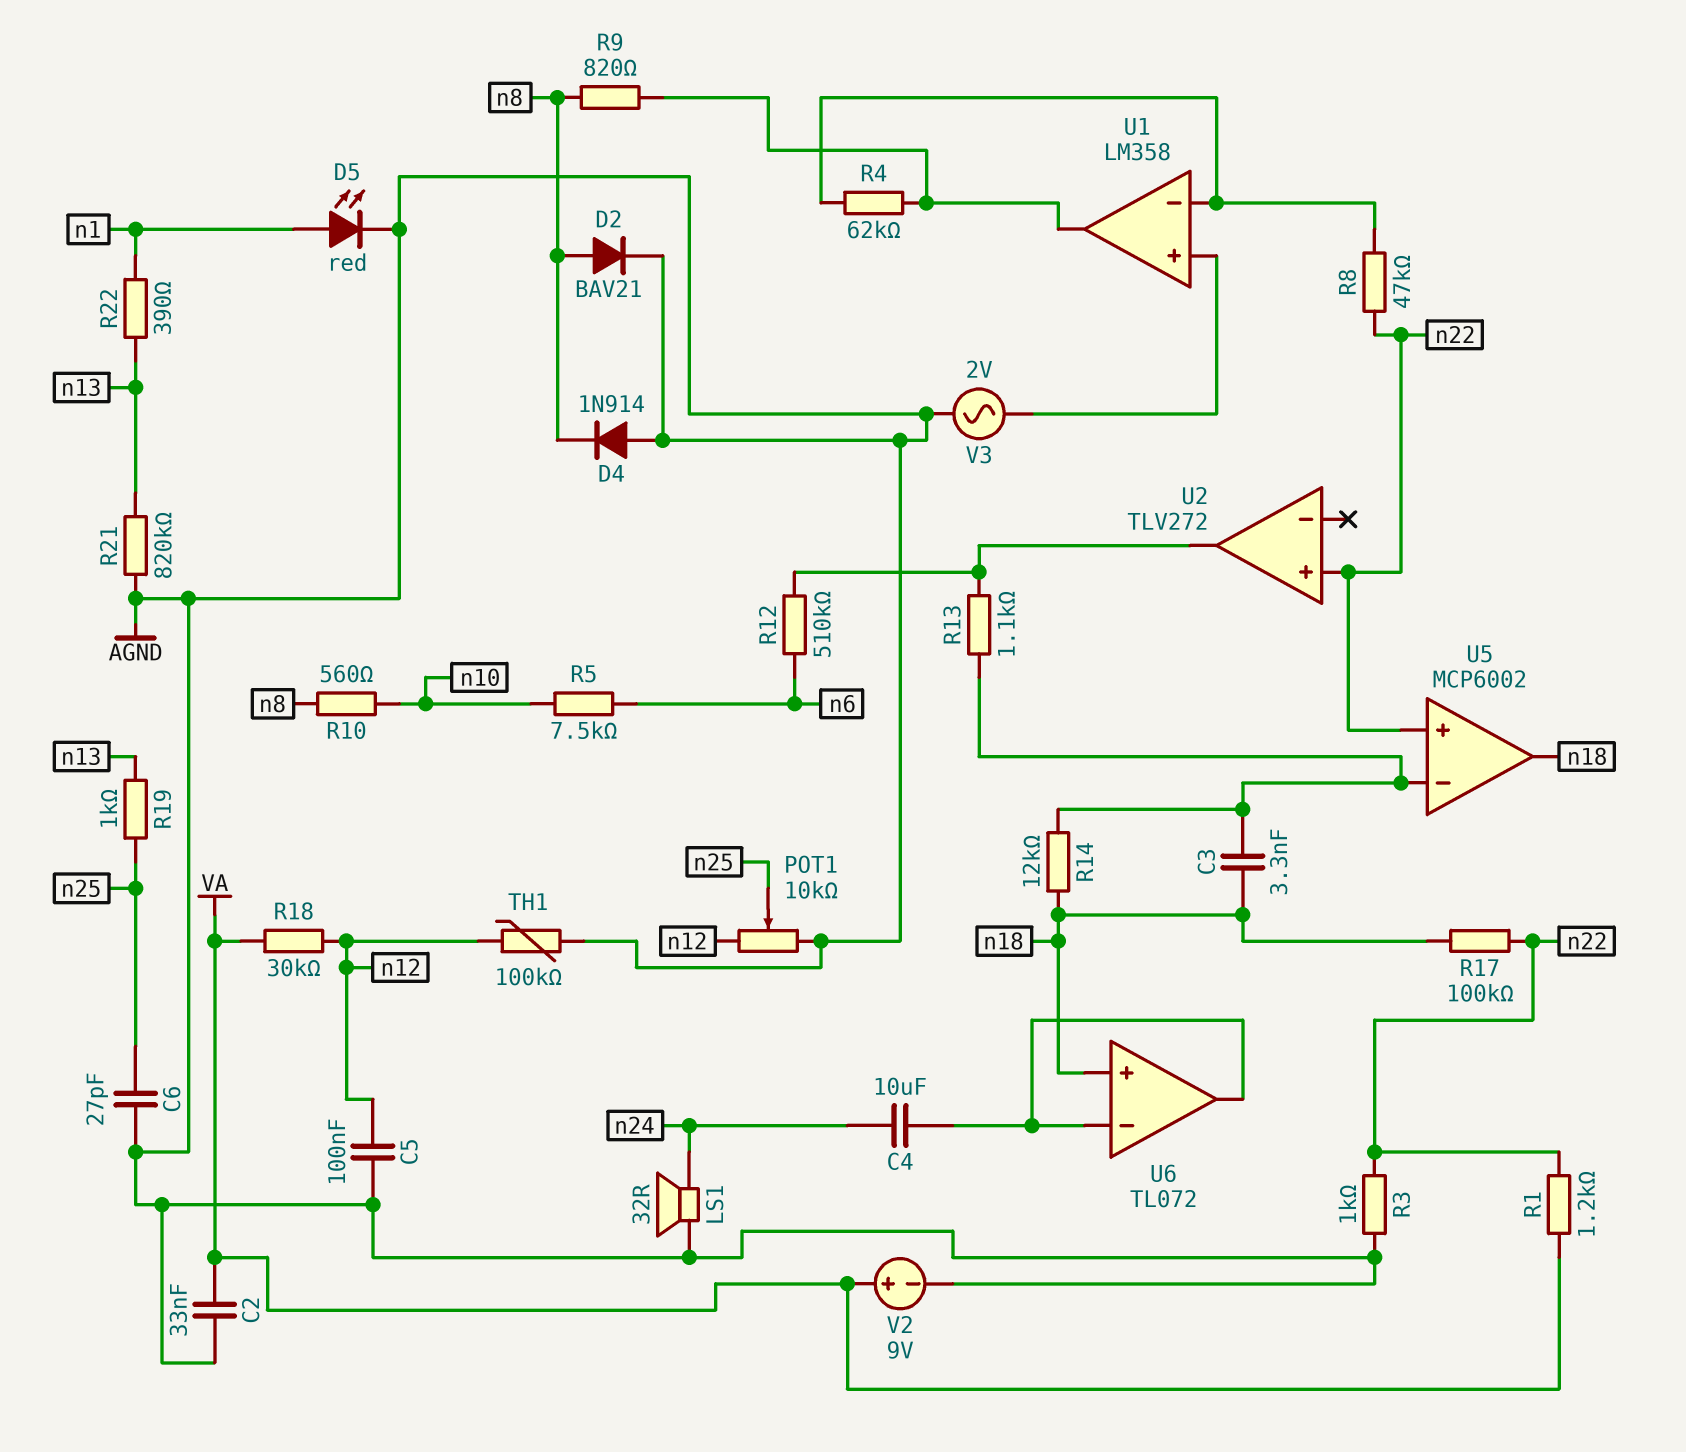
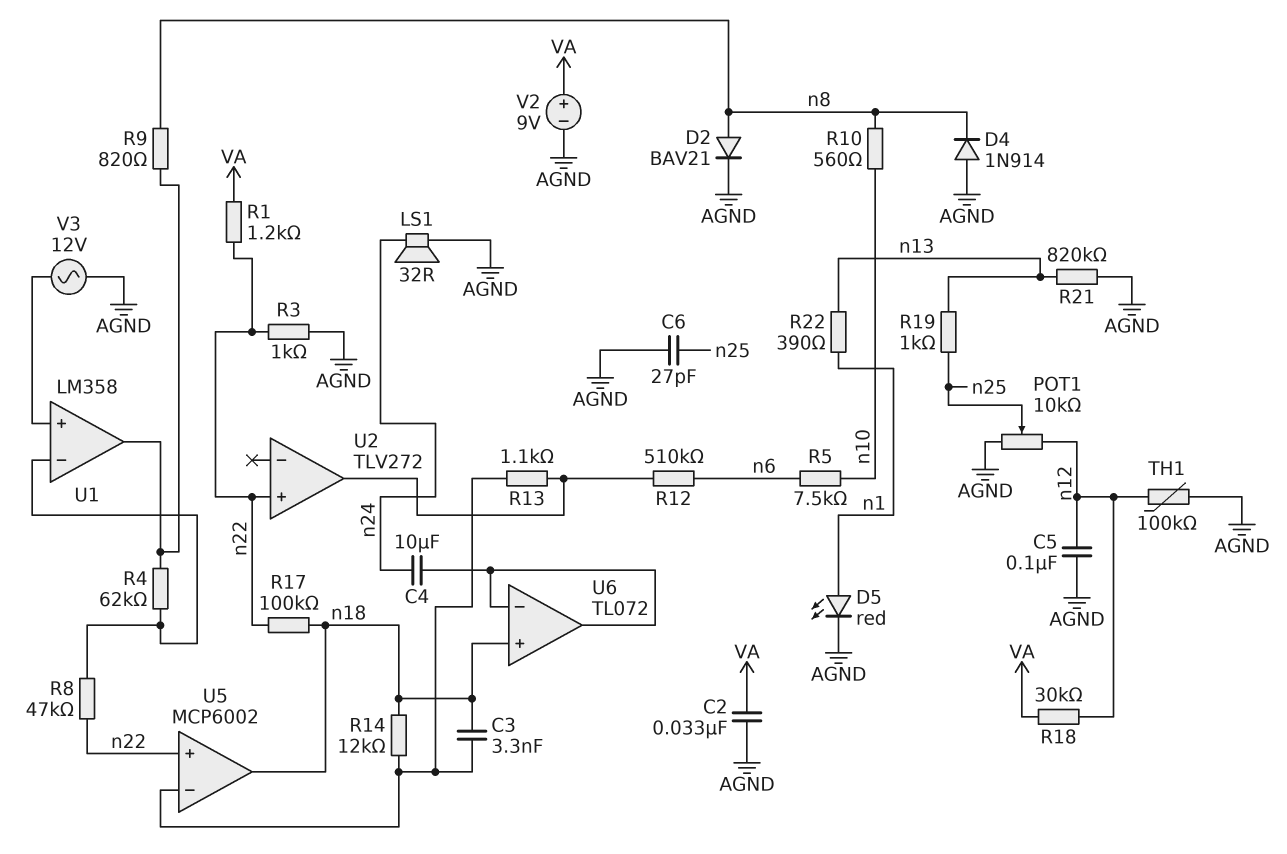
V3: AC 2V (AGND, U1/in+) -> AC 12V (AGND, U1/in+)

